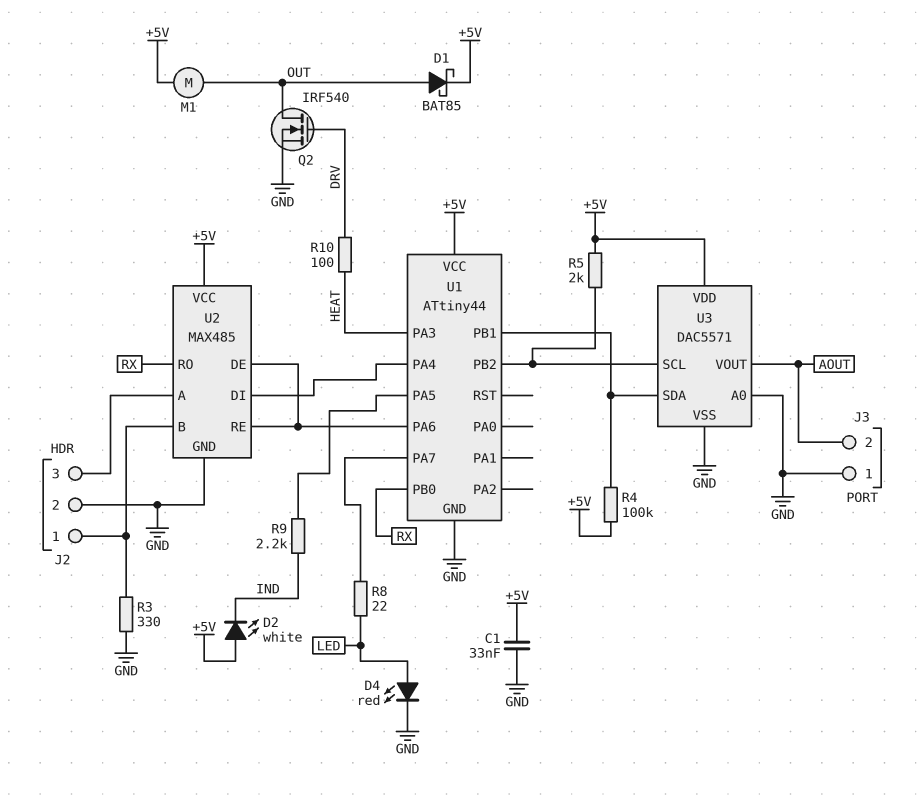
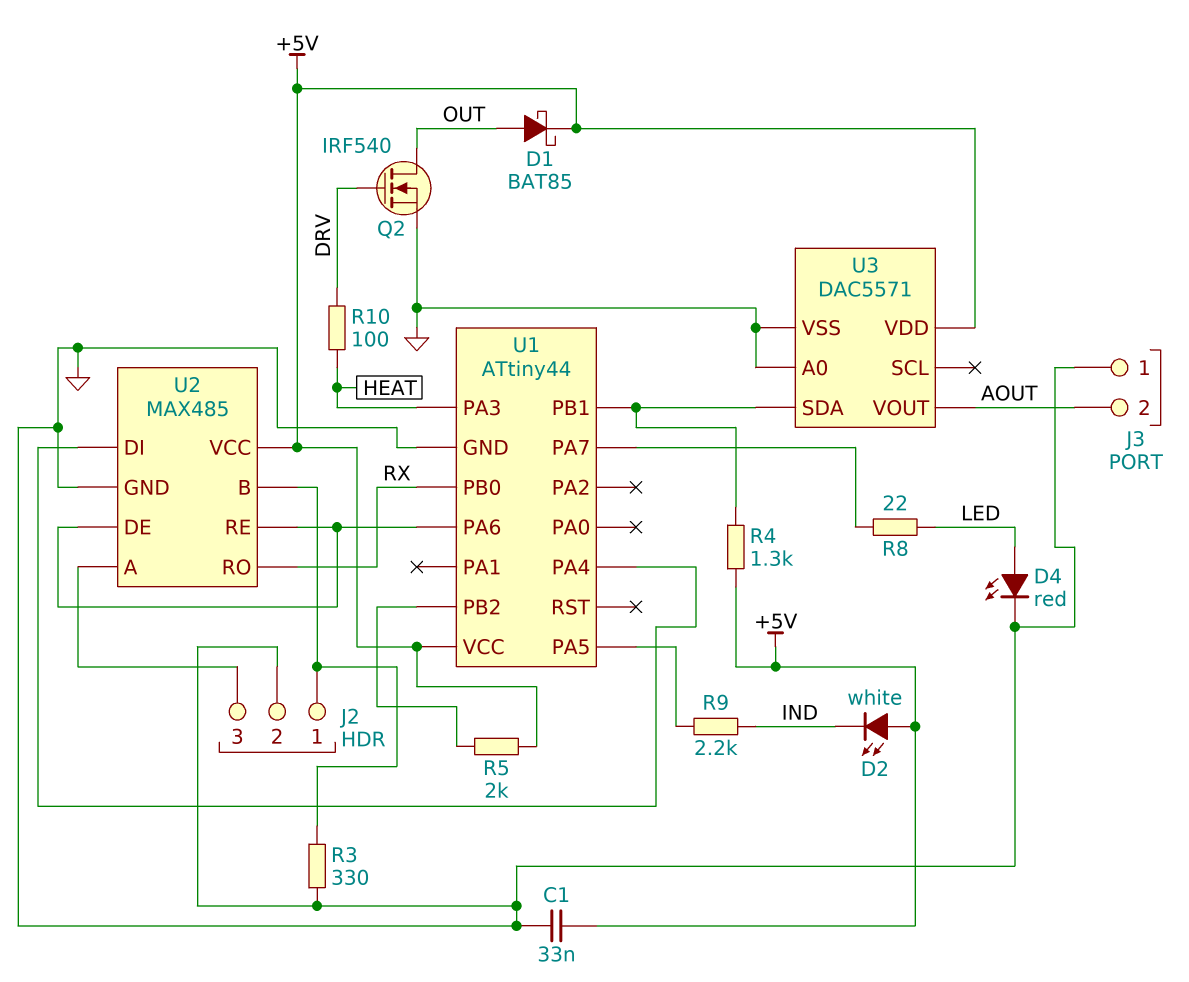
M1: motor (+5V, OUT) -> none
R4: 100k (+5V, U1/PB1) -> 1.3k (+5V, U1/PB1)
U3 pin SCL: U1/PB2 -> none

